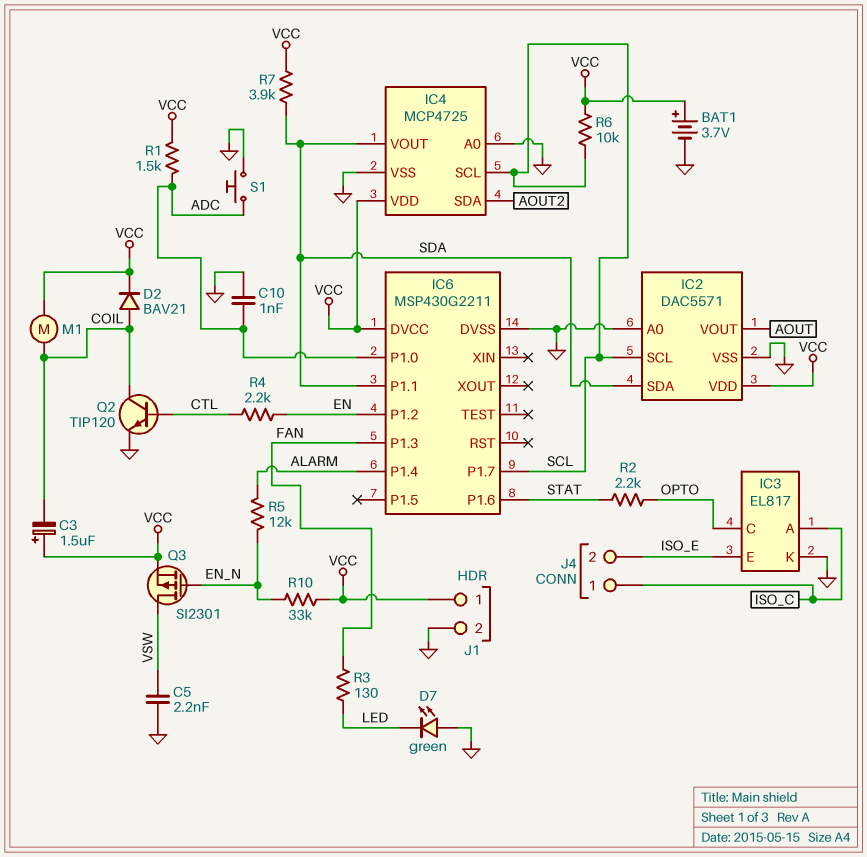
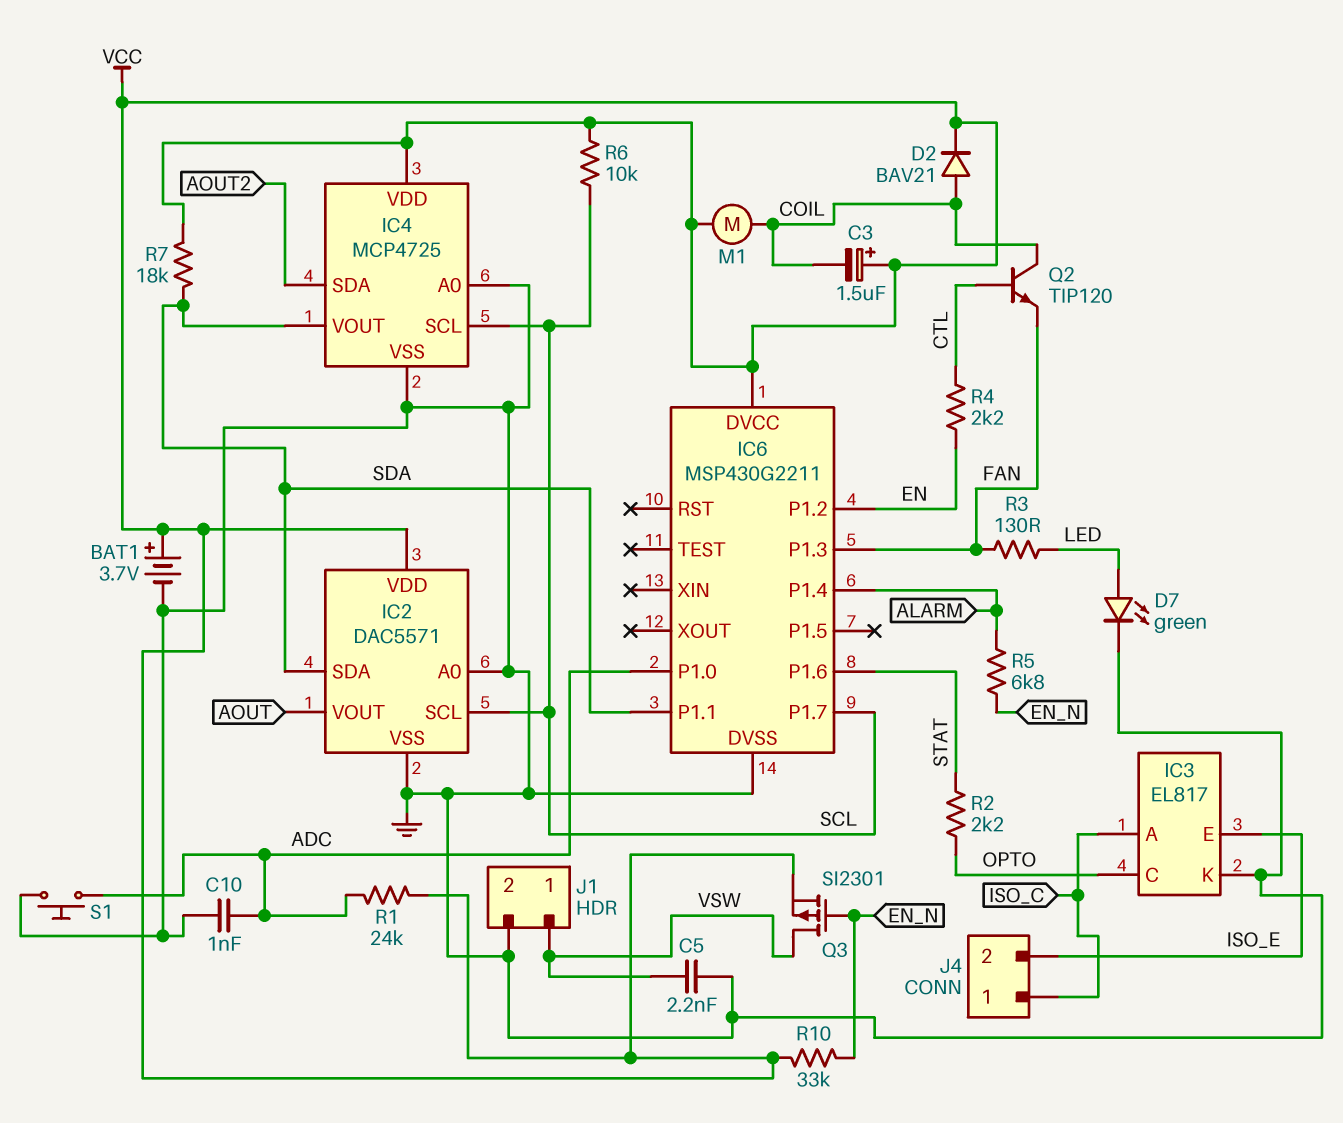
D7: LED green (A GND, K LED) -> LED green (A LED, K GND)
J1 pin 1: VCC -> VSW
Q2: NPN TIP120 (B CTL, C COIL, E GND) -> NPN TIP120 (B CTL, C COIL, E FAN)
R1: 1.5k (ADC, VCC) -> 24k (ADC, VCC)
R5: 12k (ALARM, EN_N) -> 6.8k (ALARM, EN_N)
R7: 3.9k (SDA, VCC) -> 18k (SDA, VCC)

